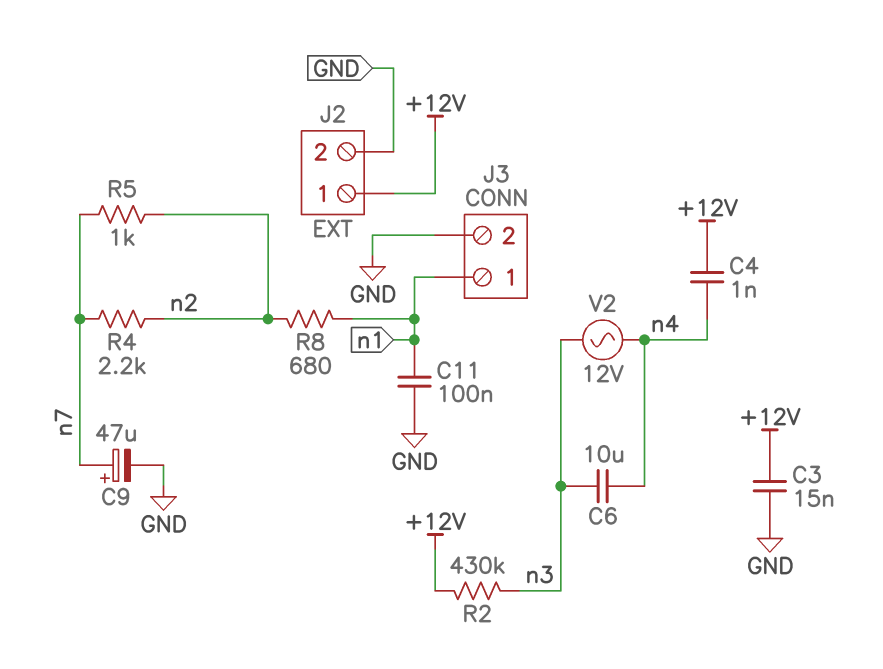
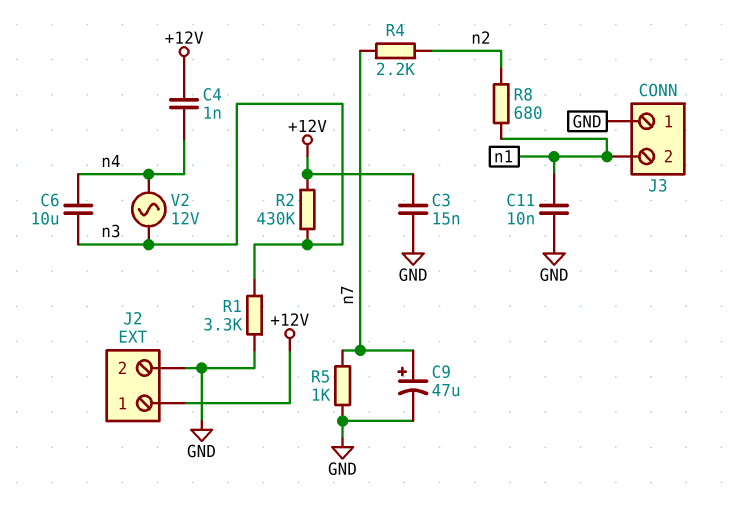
C11: 100nF (GND, n1) -> 10nF (GND, n1)
J3 pin 1: n1 -> GND
J3 pin 2: GND -> n1
R1: none -> 3.3k (GND, n3)
R5: 1k (n2, n7) -> 1k (GND, n7)

